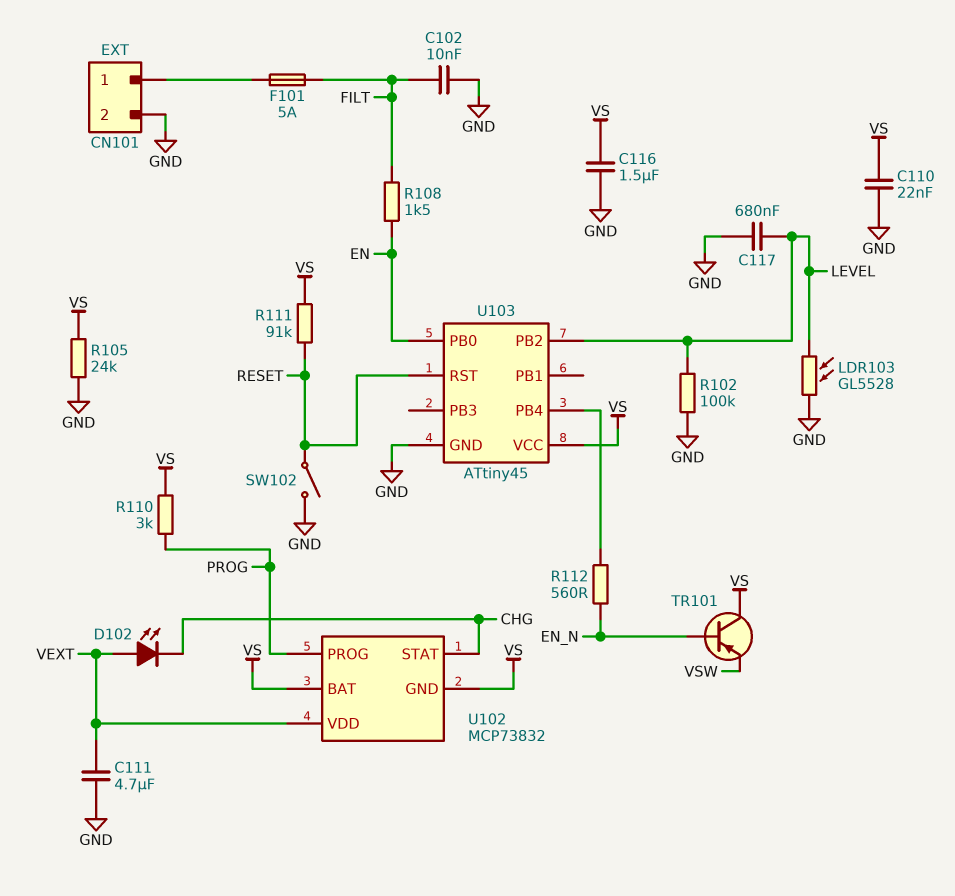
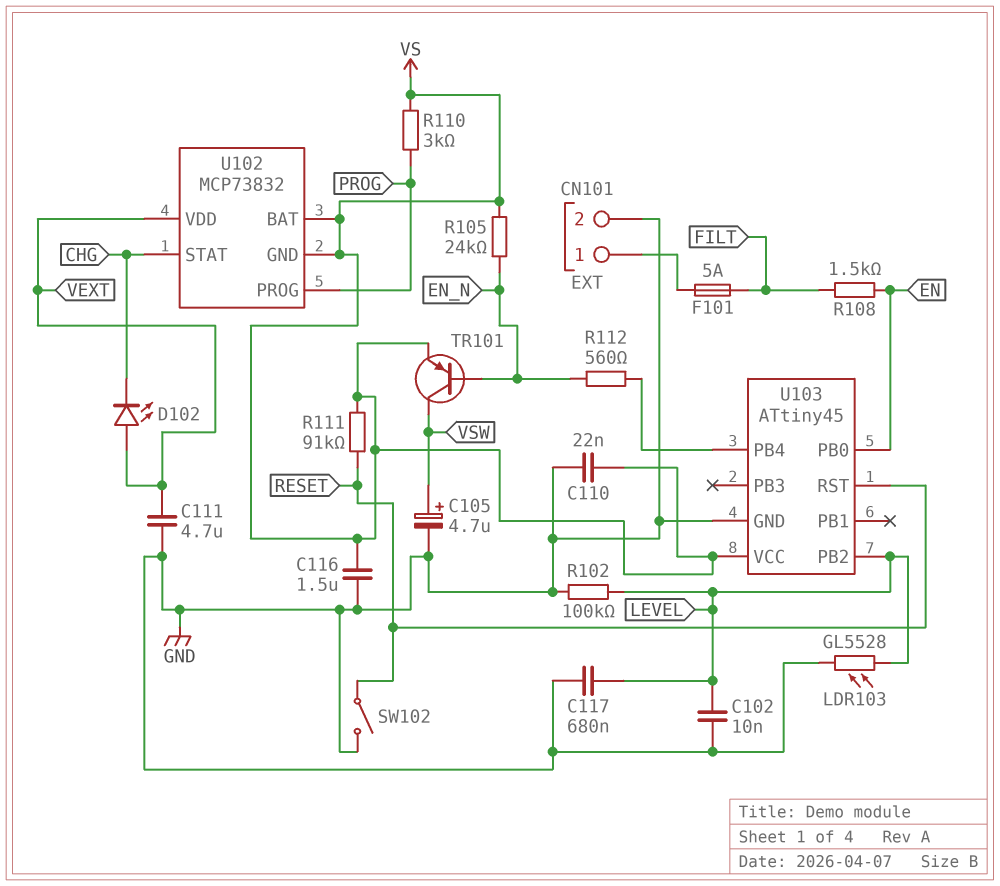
C102: 10nF (FILT, GND) -> 10nF (GND, LEVEL)
C105: none -> 4.7uF (plus VSW, minus GND)
R105: 24k (GND, VS) -> 24k (EN_N, VS)
TR101: PNP (B EN_N, C VS, E VSW) -> PNP (B EN_N, C VSW, E VS)

